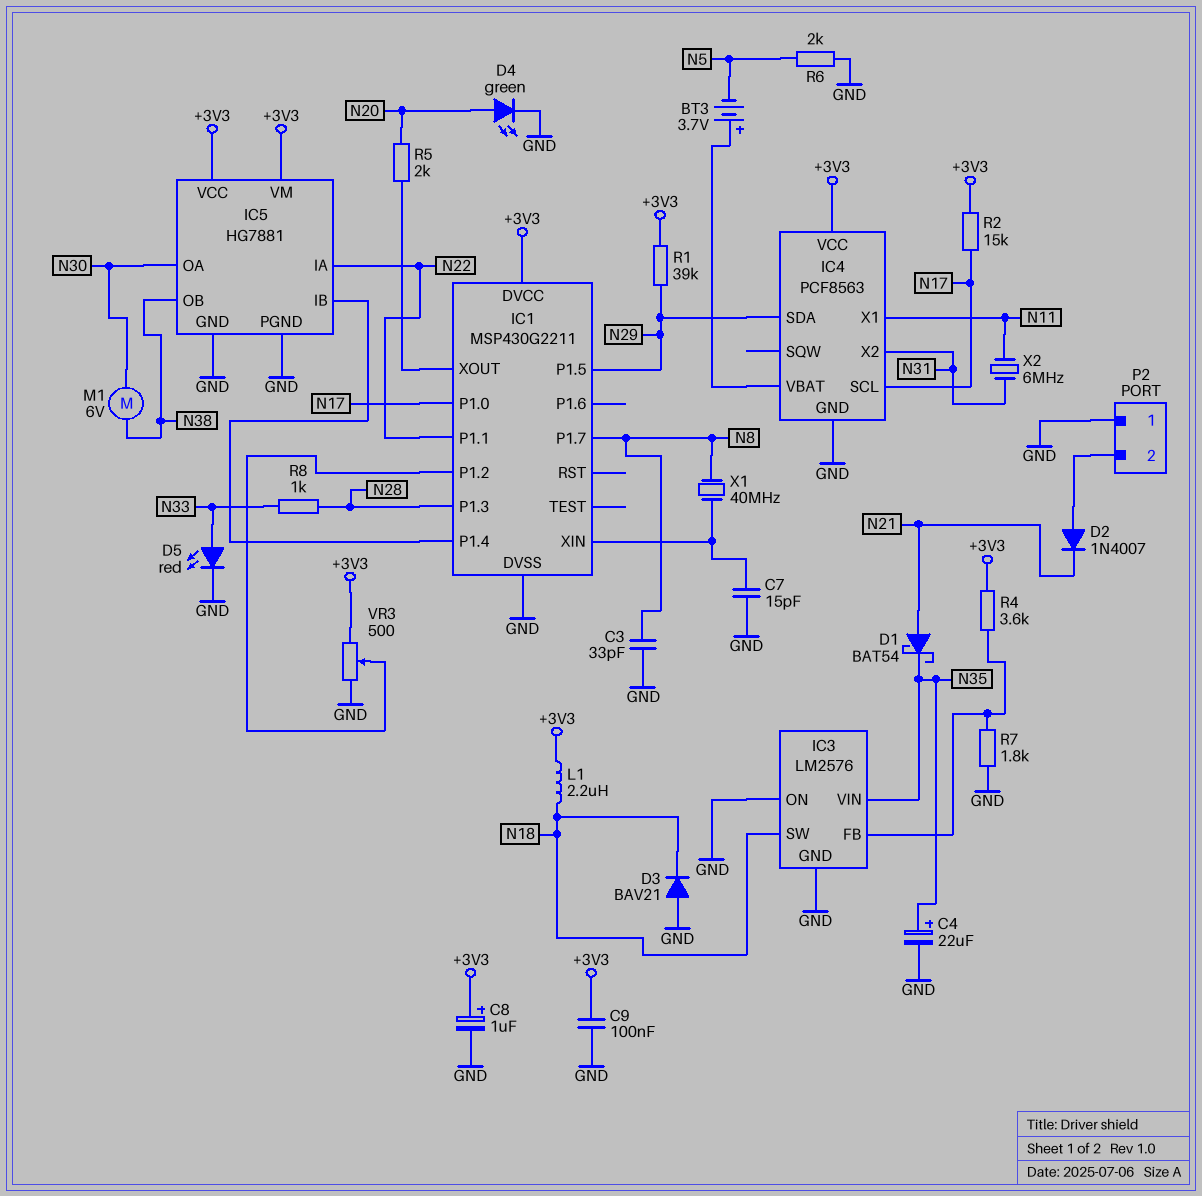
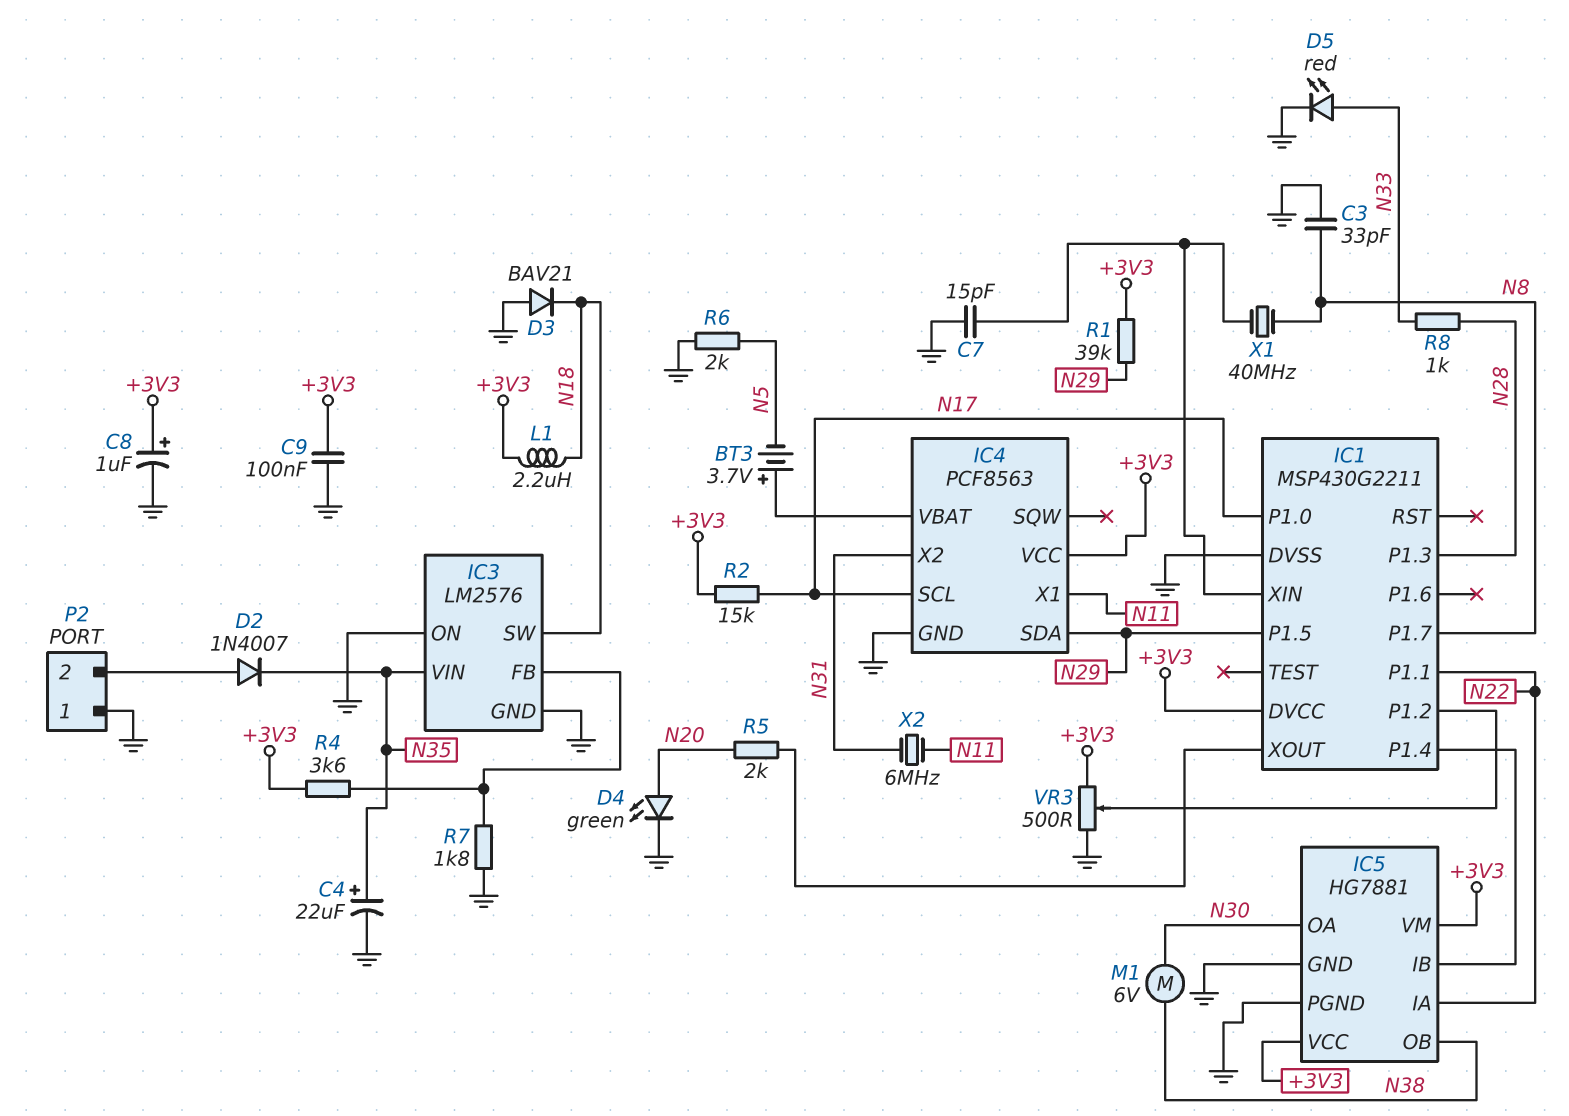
D1: schottky BAT54 (A N21, K N35) -> none
D2: diode 1N4007 (A P2/2, K N21) -> diode 1N4007 (A P2/2, K N35)

